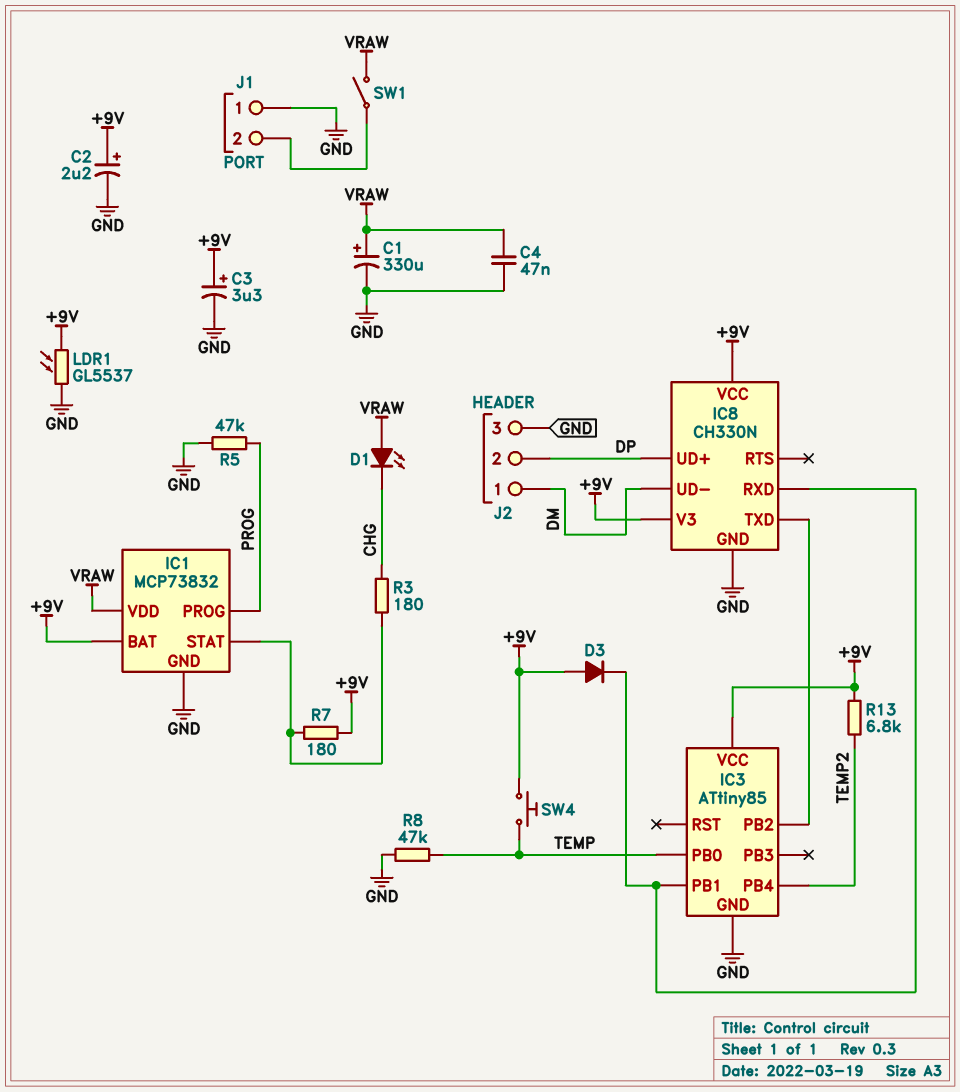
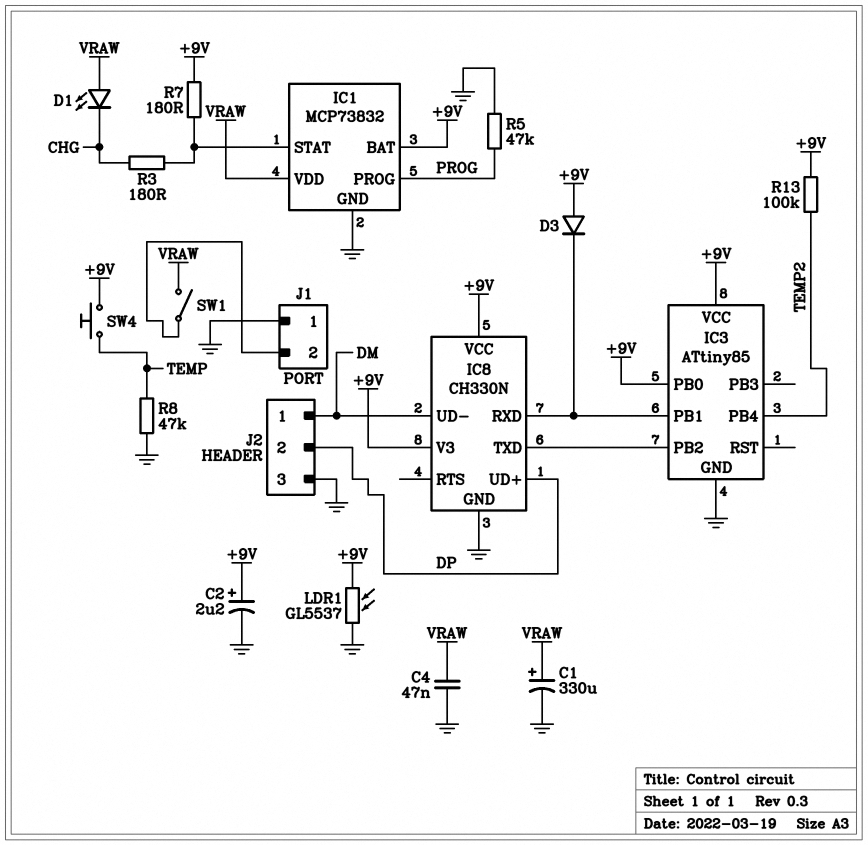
C3: 3.3uF (plus +9V, minus GND) -> none
IC3 pin PB0: TEMP -> +9V
R13: 6.8k (+9V, TEMP2) -> 100k (+9V, TEMP2)

